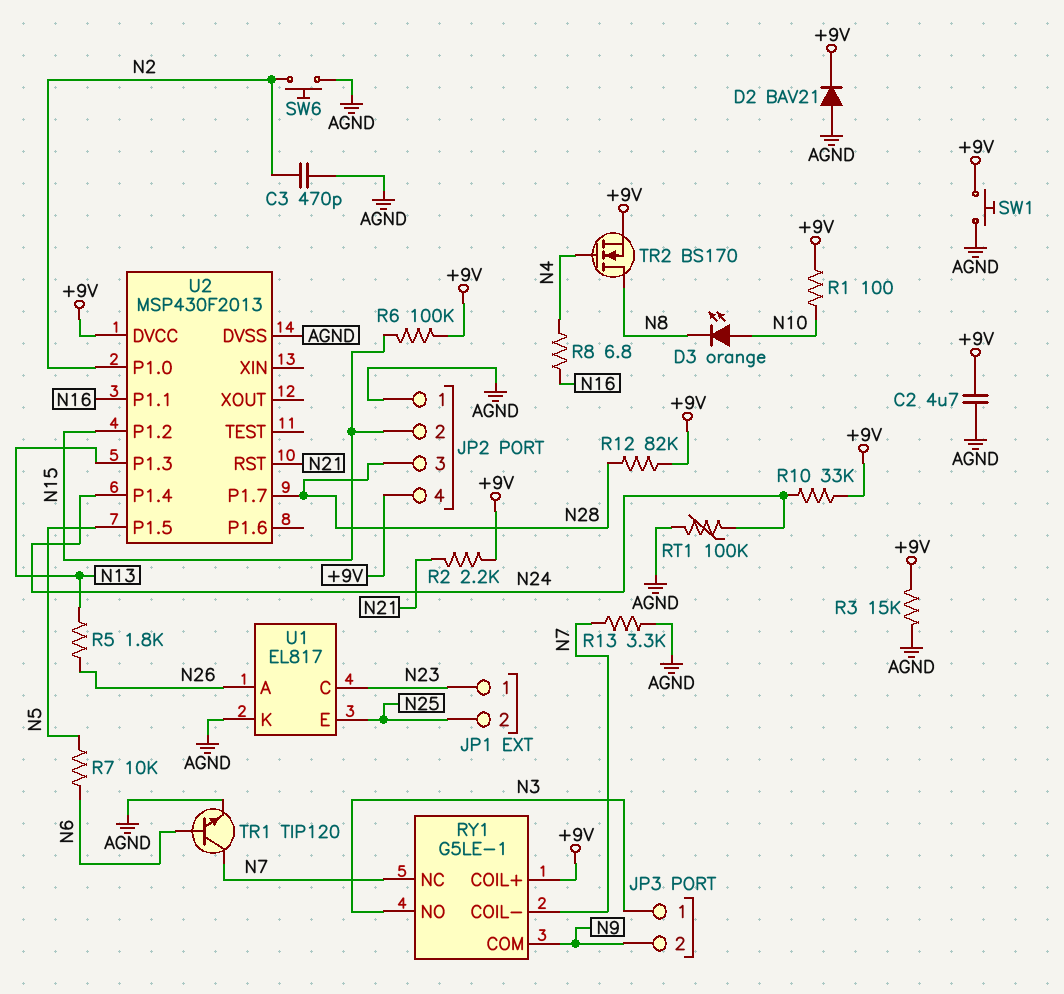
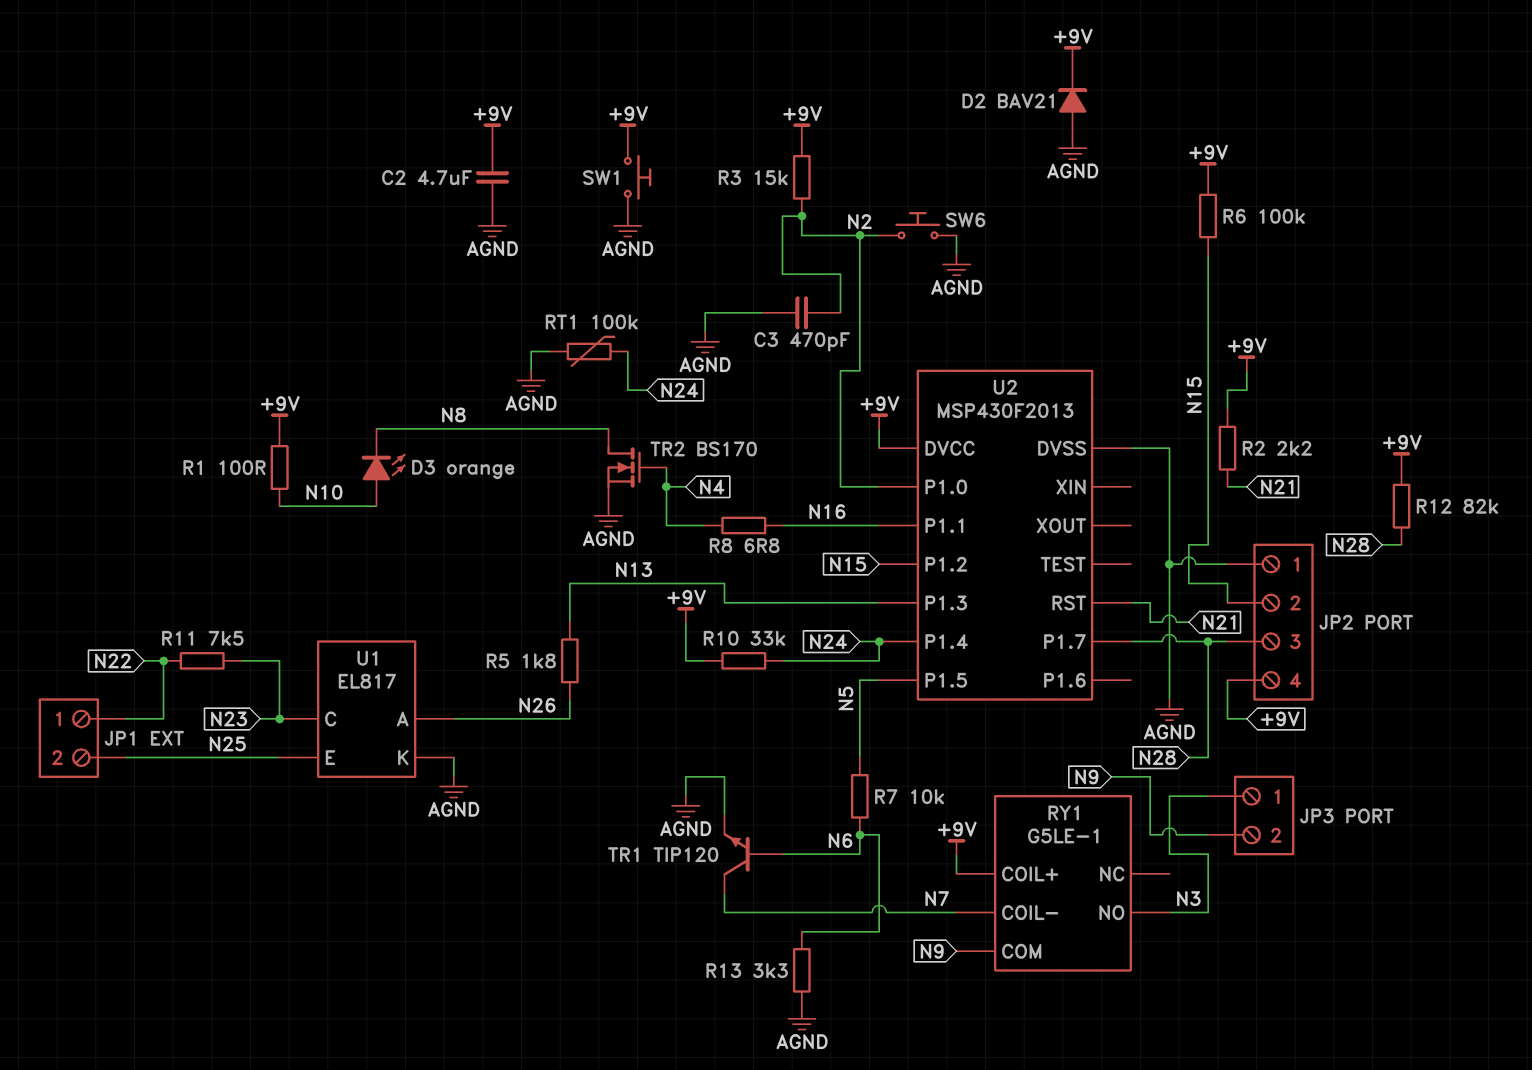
JP1 pin 1: N23 -> N22
R3: 15k (+9V, AGND) -> 15k (+9V, N2)
R11: none -> 7.5k (N22, N23)
R13: 3.3k (AGND, N7) -> 3.3k (AGND, N6)
RY1 pin NC: N7 -> none
TR2: NMOS BS170 (G N4, D N8, S +9V) -> NMOS BS170 (G N4, D N8, S AGND)

